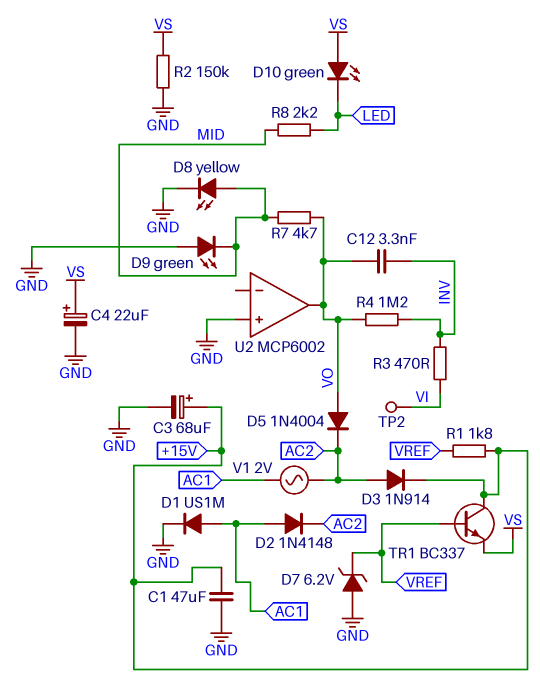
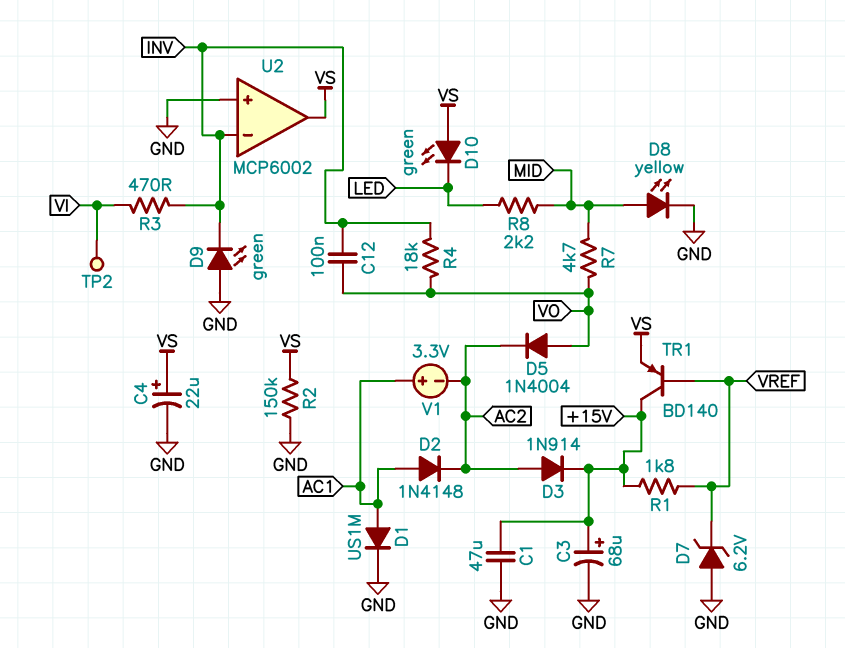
C12: 3.3nF (INV, VO) -> 100nF (INV, VO)
D9: LED green (A GND, K MID) -> LED green (A GND, K INV)
R4: 1.2M (INV, VO) -> 18k (INV, VO)
TR1: NPN BC337 (B VREF, C +15V, E VS) -> PNP BD140 (B VREF, C +15V, E VS)
U2 pin in-: none -> INV
U2 pin out: VO -> VS
V1: AC 2V (AC1, AC2) -> 3.3V (plus AC1, minus AC2)

